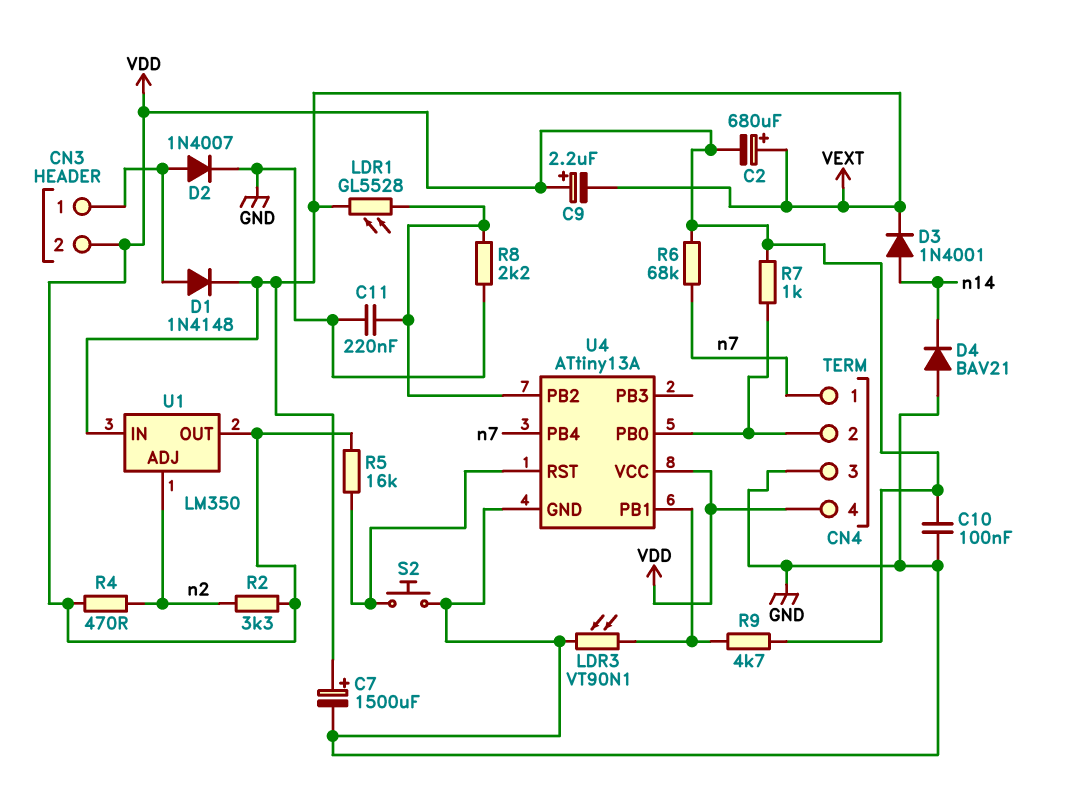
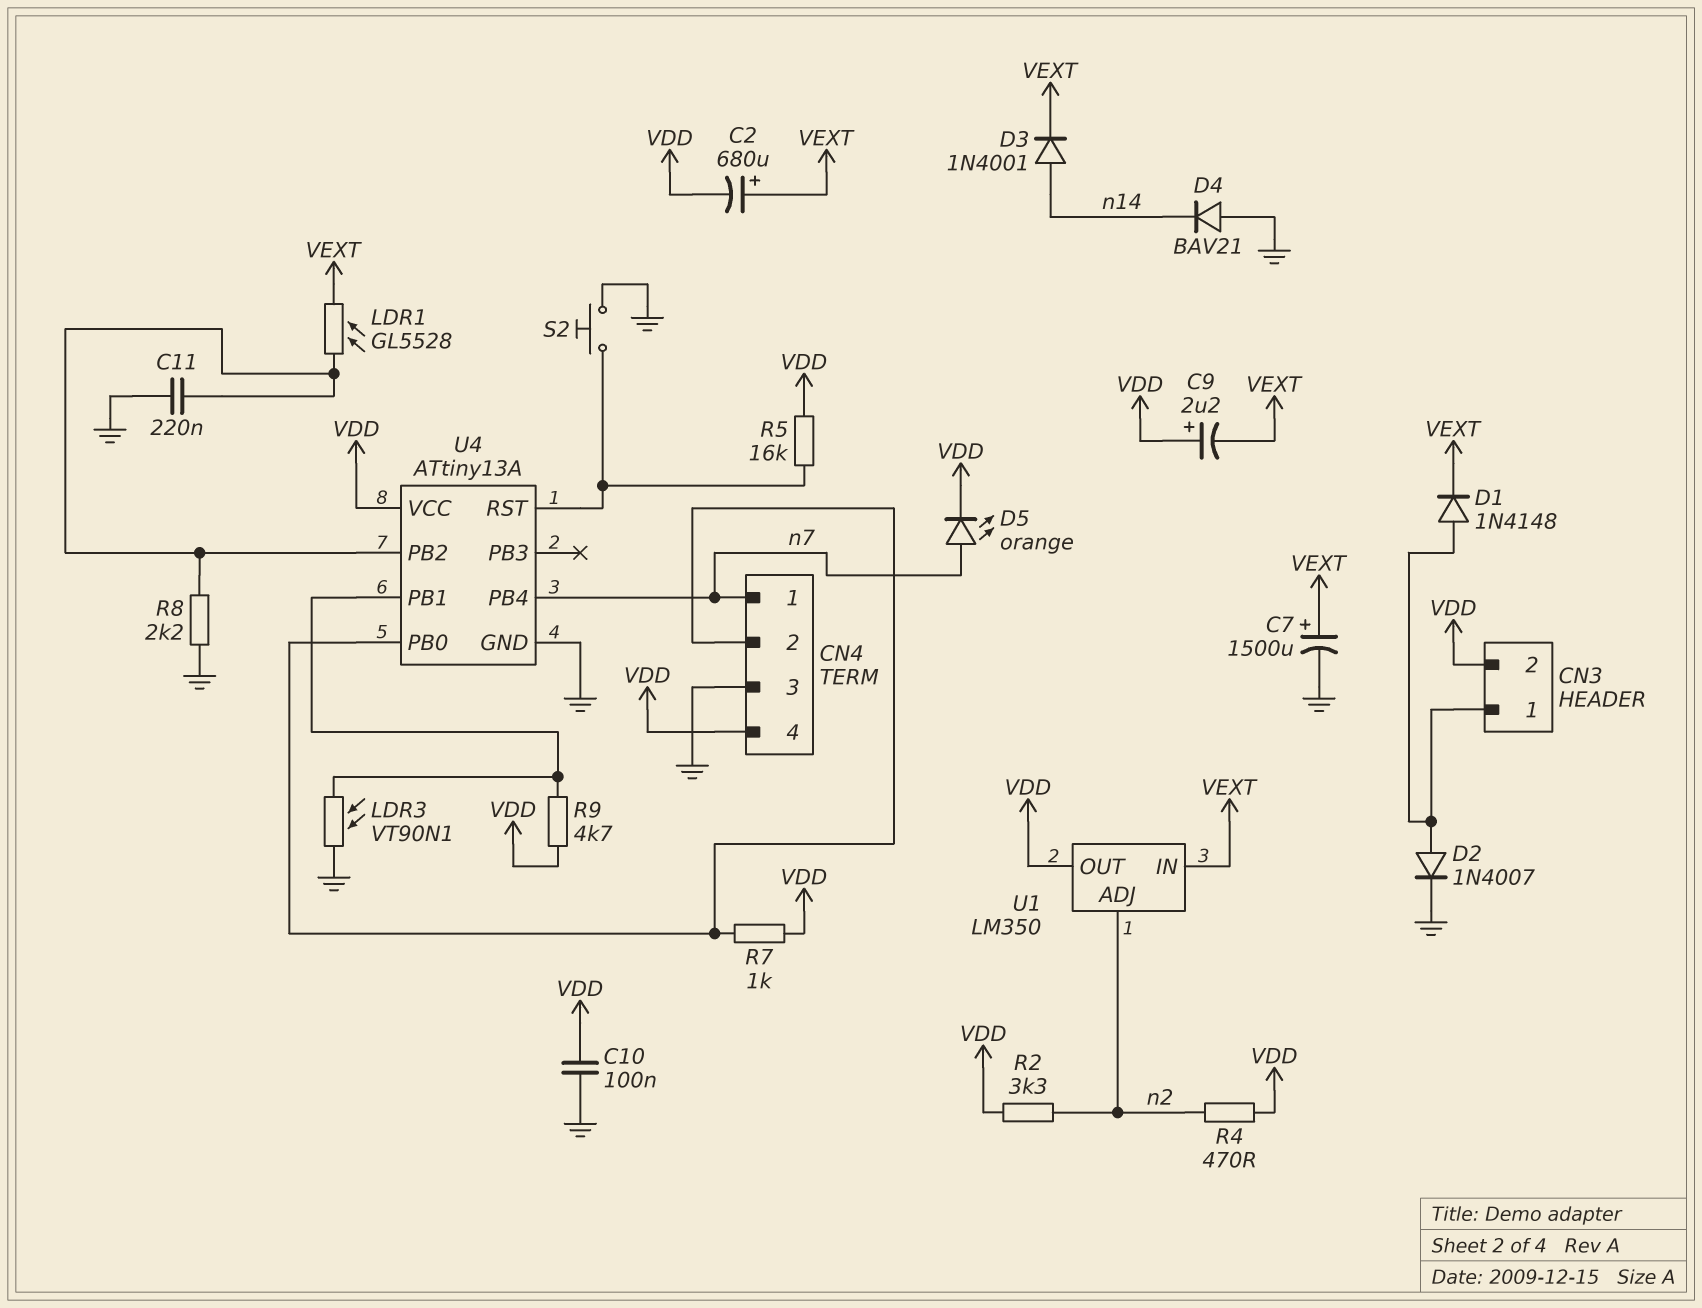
D5: none -> LED orange (A n7, K VDD)
R6: 68k (VDD, n7) -> none

